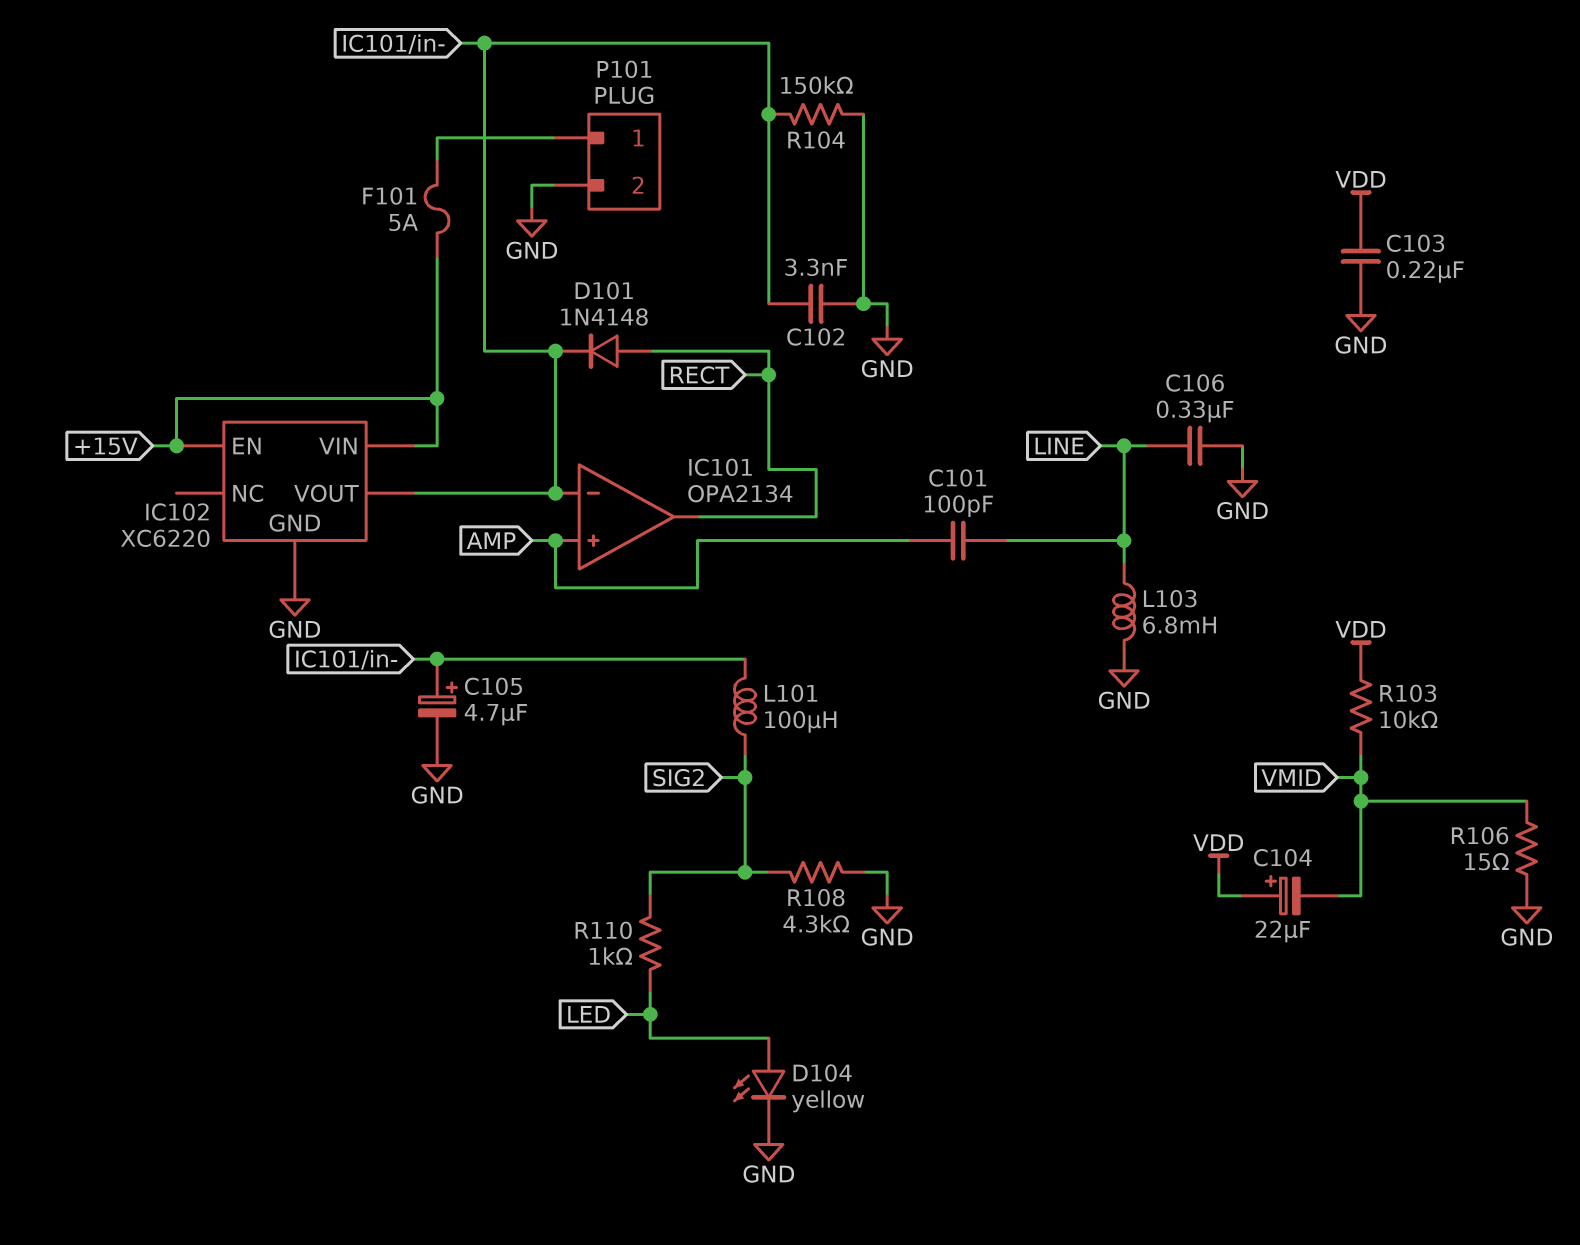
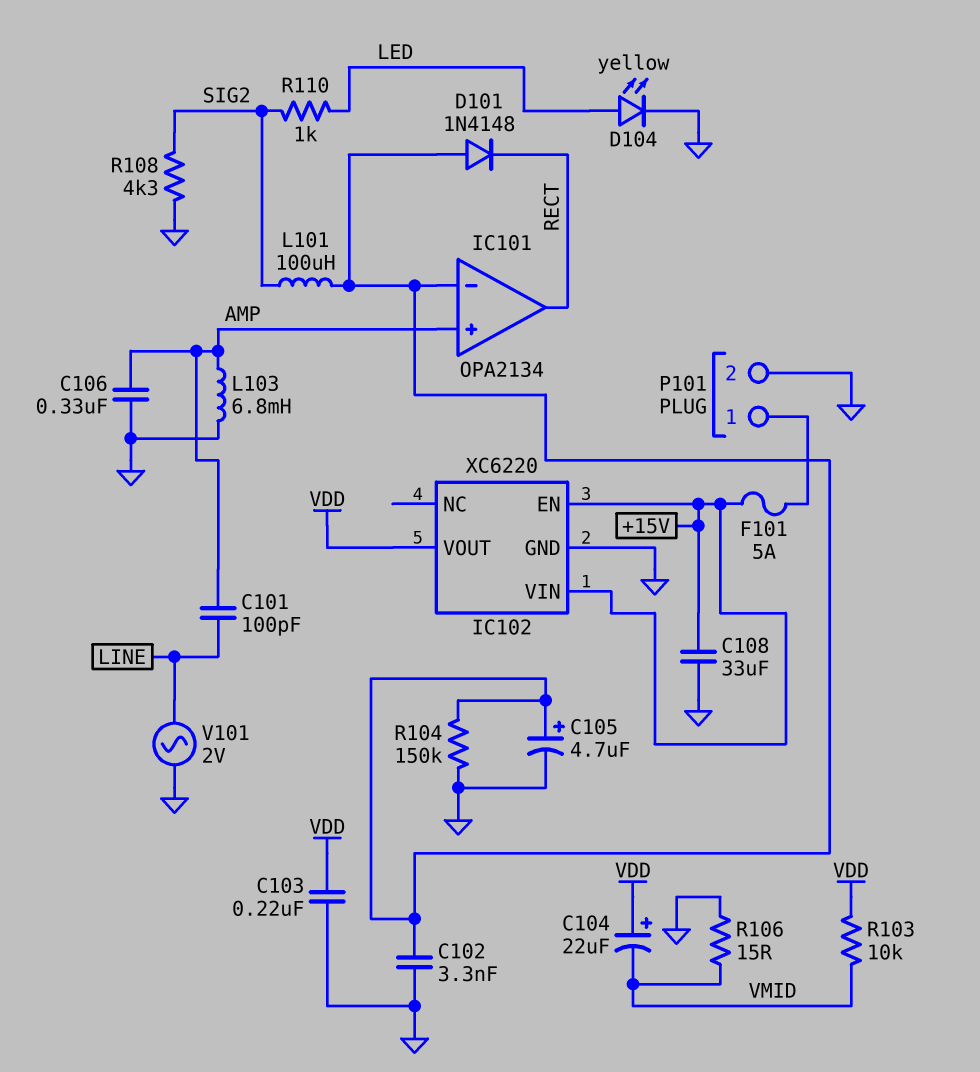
C106: 330nF (GND, LINE) -> 330nF (AMP, GND)
C108: none -> 33uF (+15V, GND)
D101: diode 1N4148 (A RECT, K IC101/in-) -> diode 1N4148 (A IC101/in-, K RECT)
IC102 pin VOUT: IC101/in- -> VDD
L103: 6.8mH (GND, LINE) -> 6.8mH (AMP, GND)
V101: none -> AC 2V (GND, LINE)

